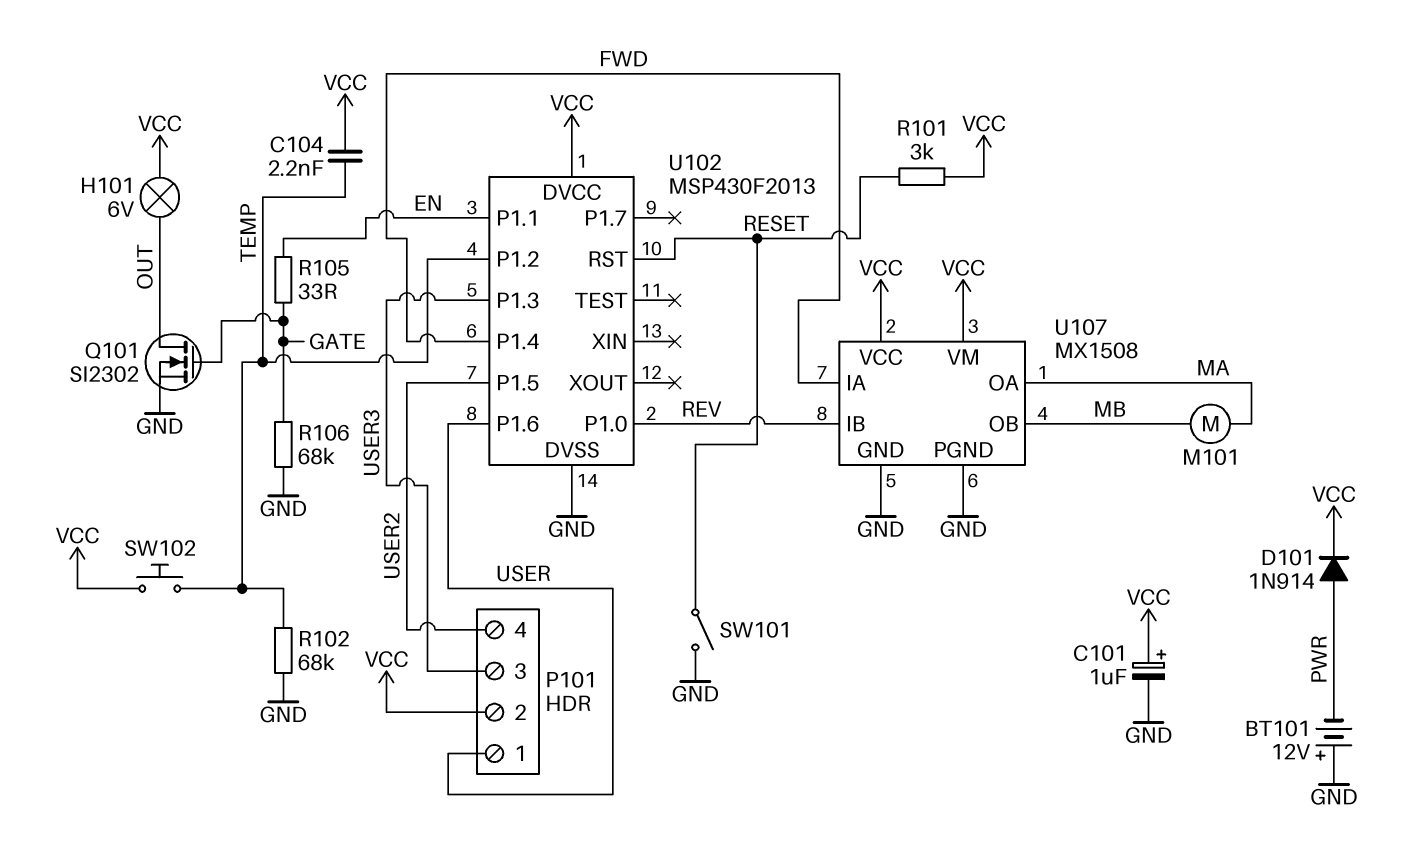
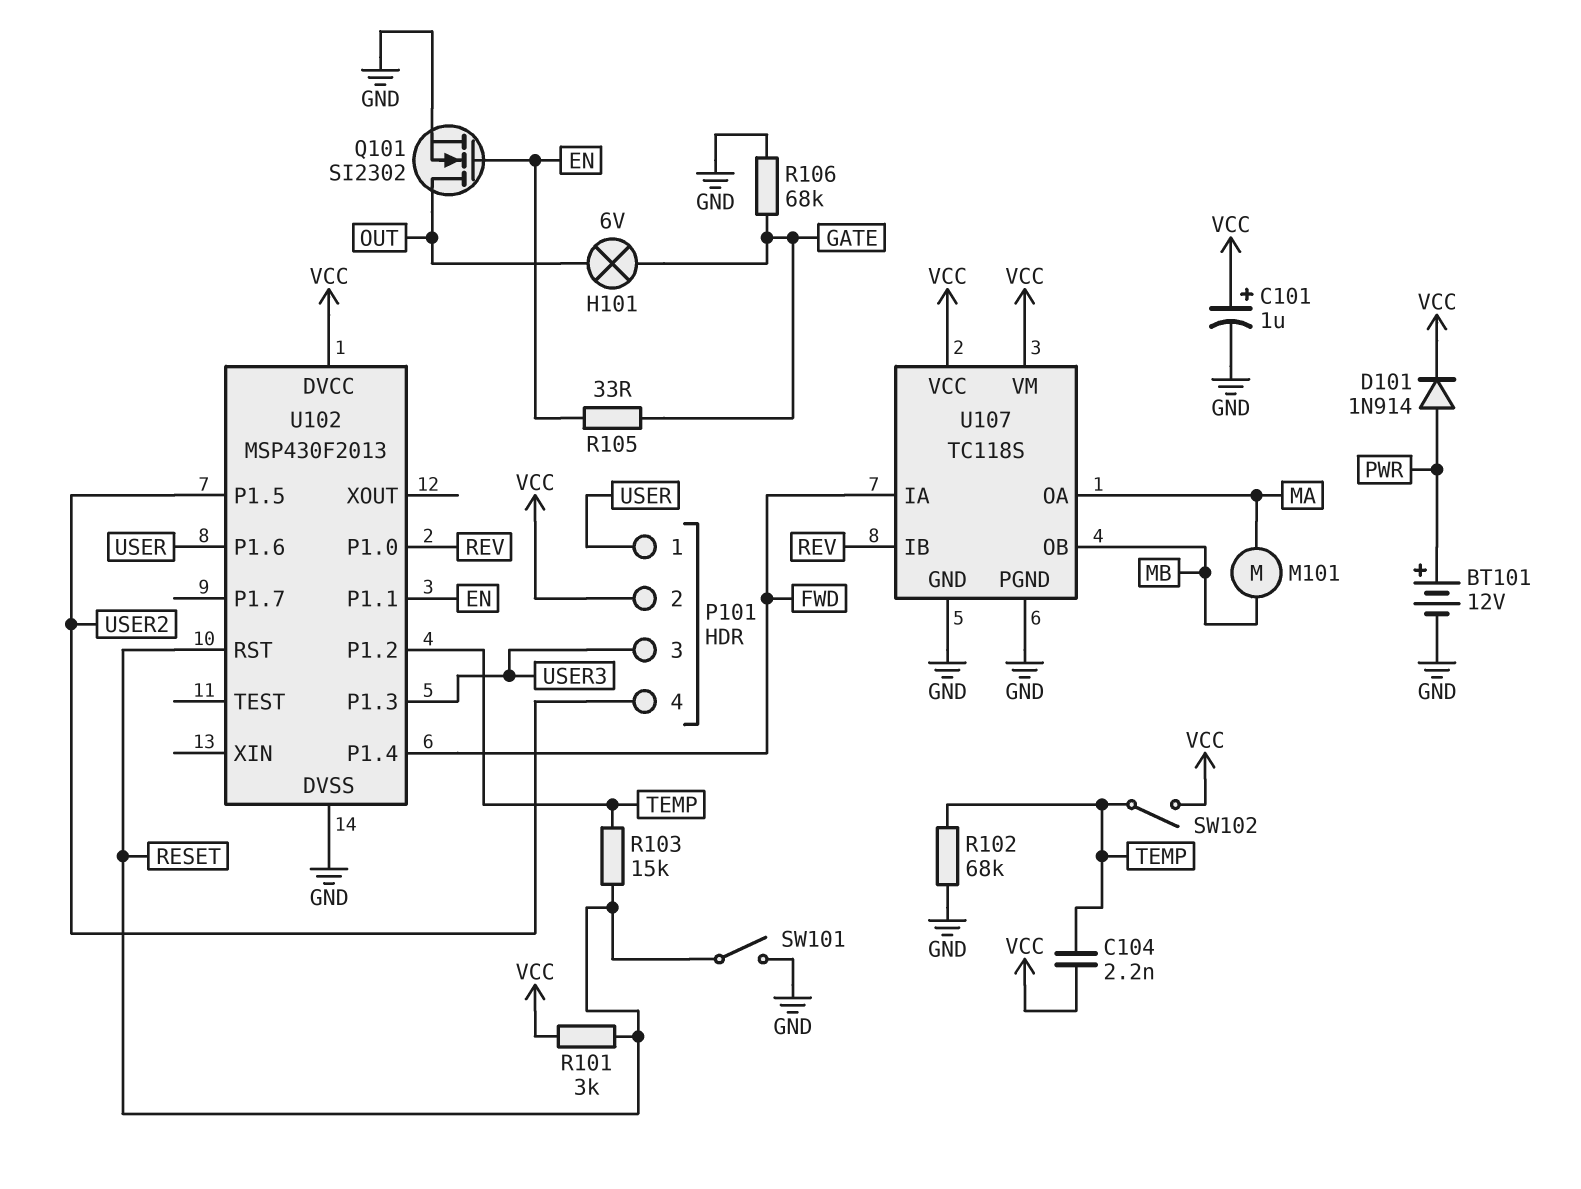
BT101: 12V (plus GND, minus PWR) -> 12V (plus PWR, minus GND)
H101: lamp 6V (OUT, VCC) -> lamp 6V (GATE, OUT)
Q101: NMOS SI2302 (G GATE, D OUT, S GND) -> NMOS SI2302 (G EN, D OUT, S GND)
R103: none -> 15k (RESET, TEMP)
SW102: button (TEMP, VCC) -> switch (TEMP, VCC)
U107: MX1508 -> TC118S

